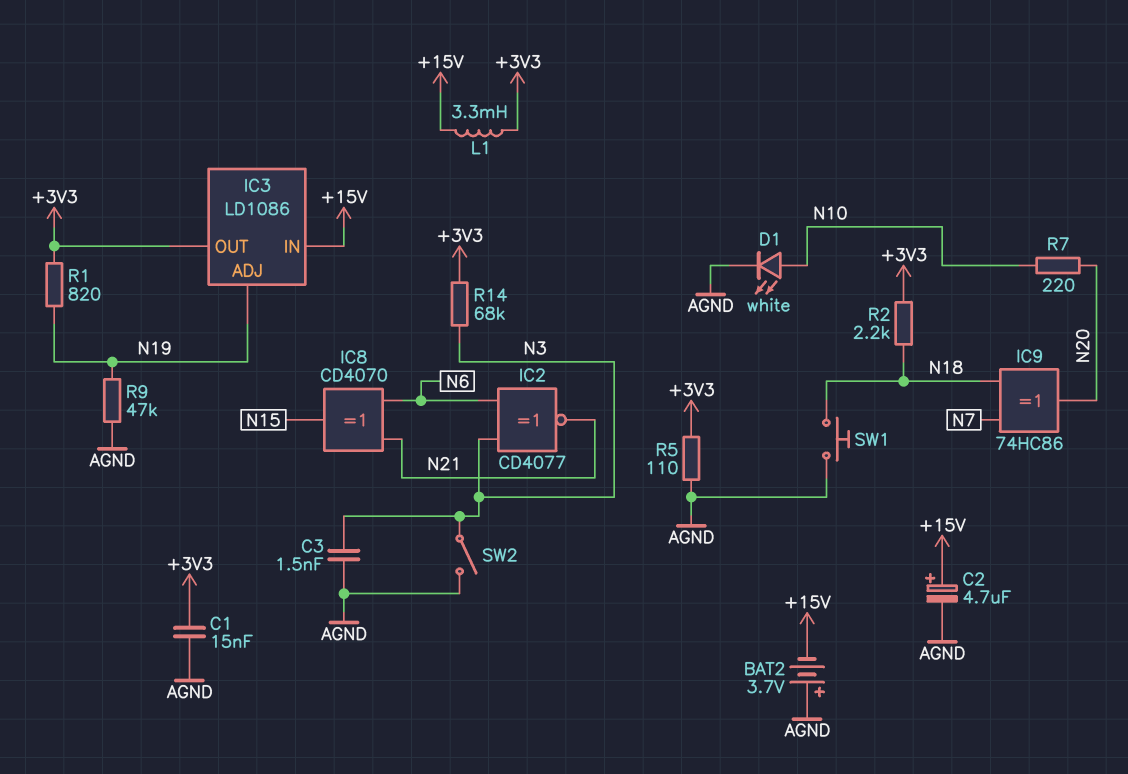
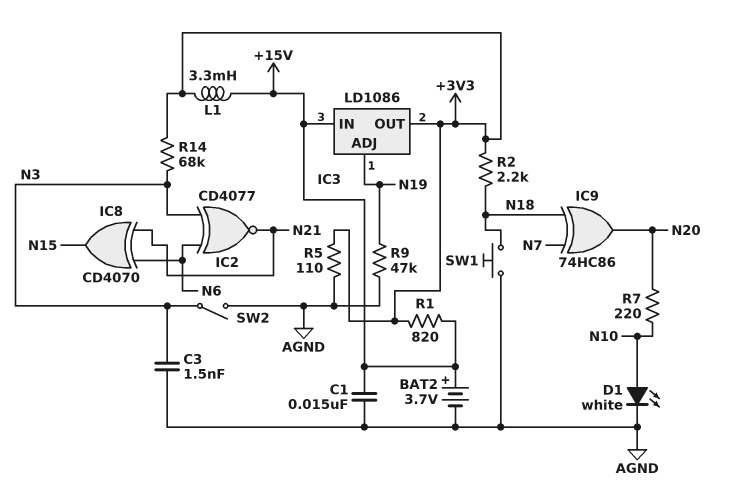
BAT2: 3.7V (plus AGND, minus +15V) -> 3.7V (plus +15V, minus AGND)
C1: 15nF (+3V3, AGND) -> 15nF (+15V, AGND)
C2: 4.7uF (plus +15V, minus AGND) -> none
R1: 820 (+3V3, N19) -> 820 (+3V3, +15V)

